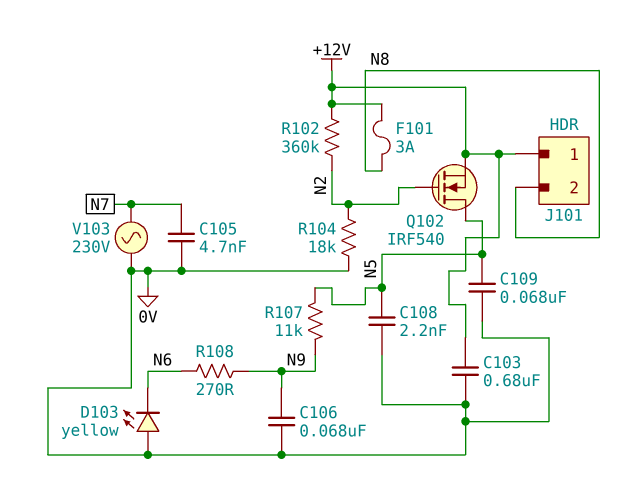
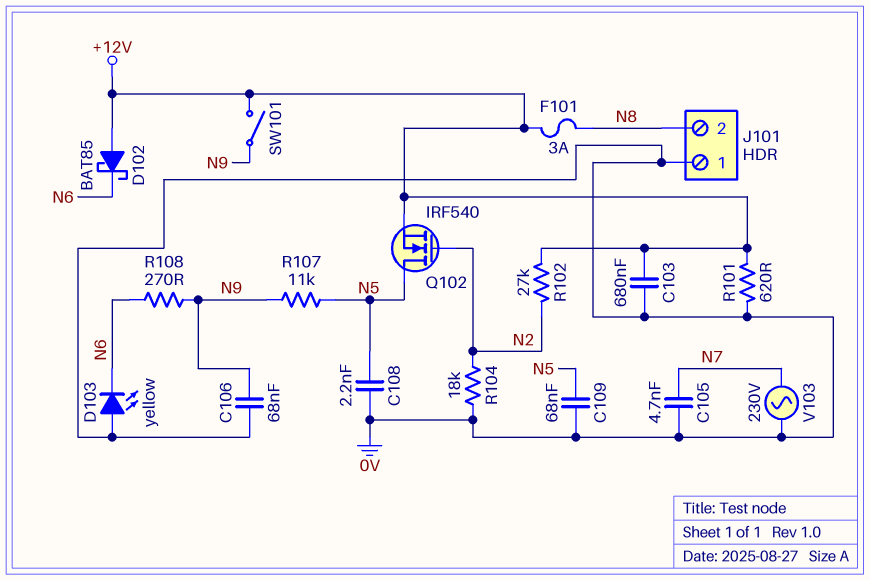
D102: none -> schottky BAT85 (A +12V, K N6)
J101 pin 1: +12V -> 0V
R101: none -> 620 (+12V, 0V)
R102: 360k (+12V, N2) -> 27k (+12V, N2)
SW101: none -> switch (+12V, N9)

